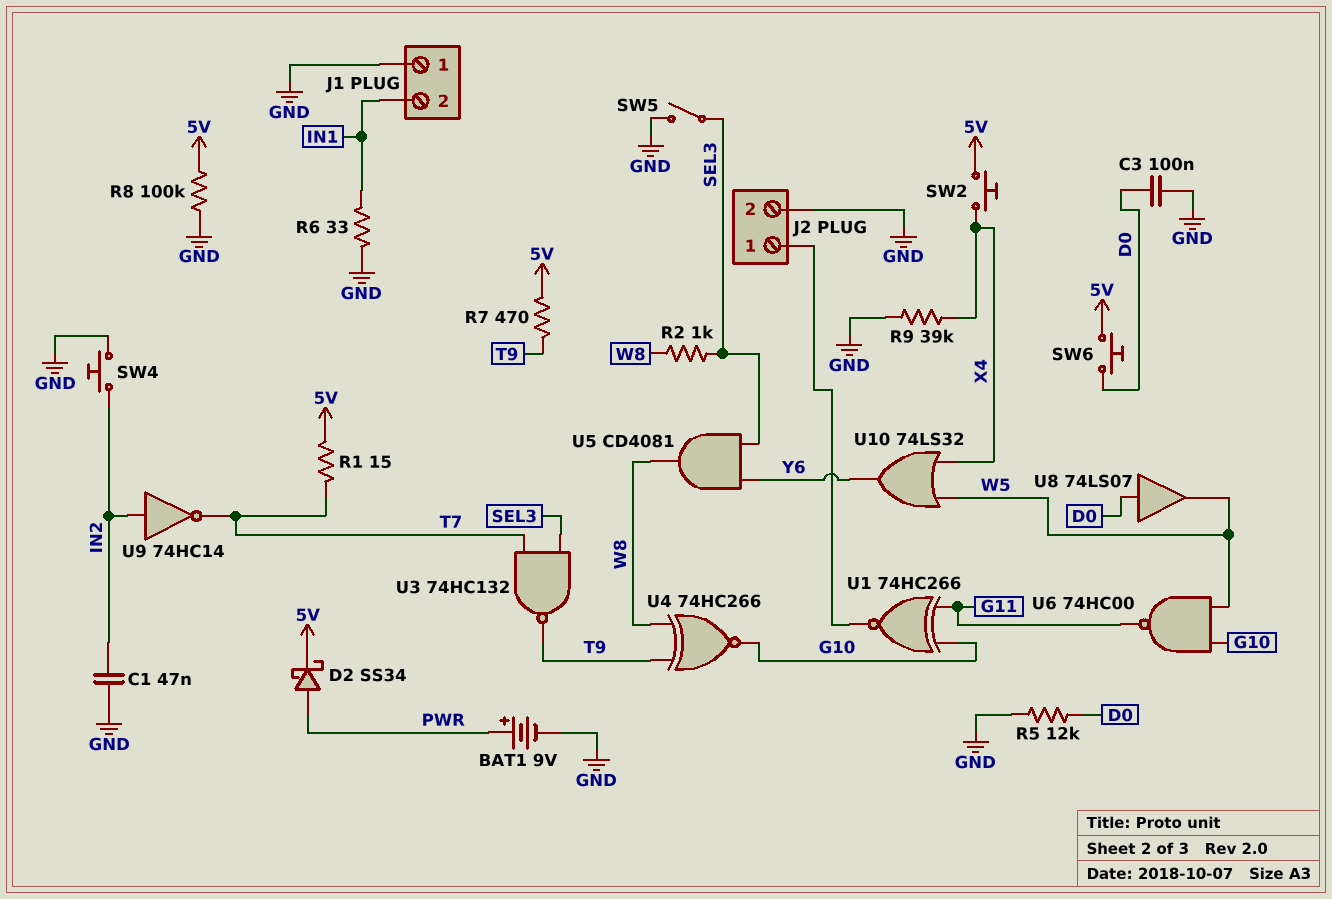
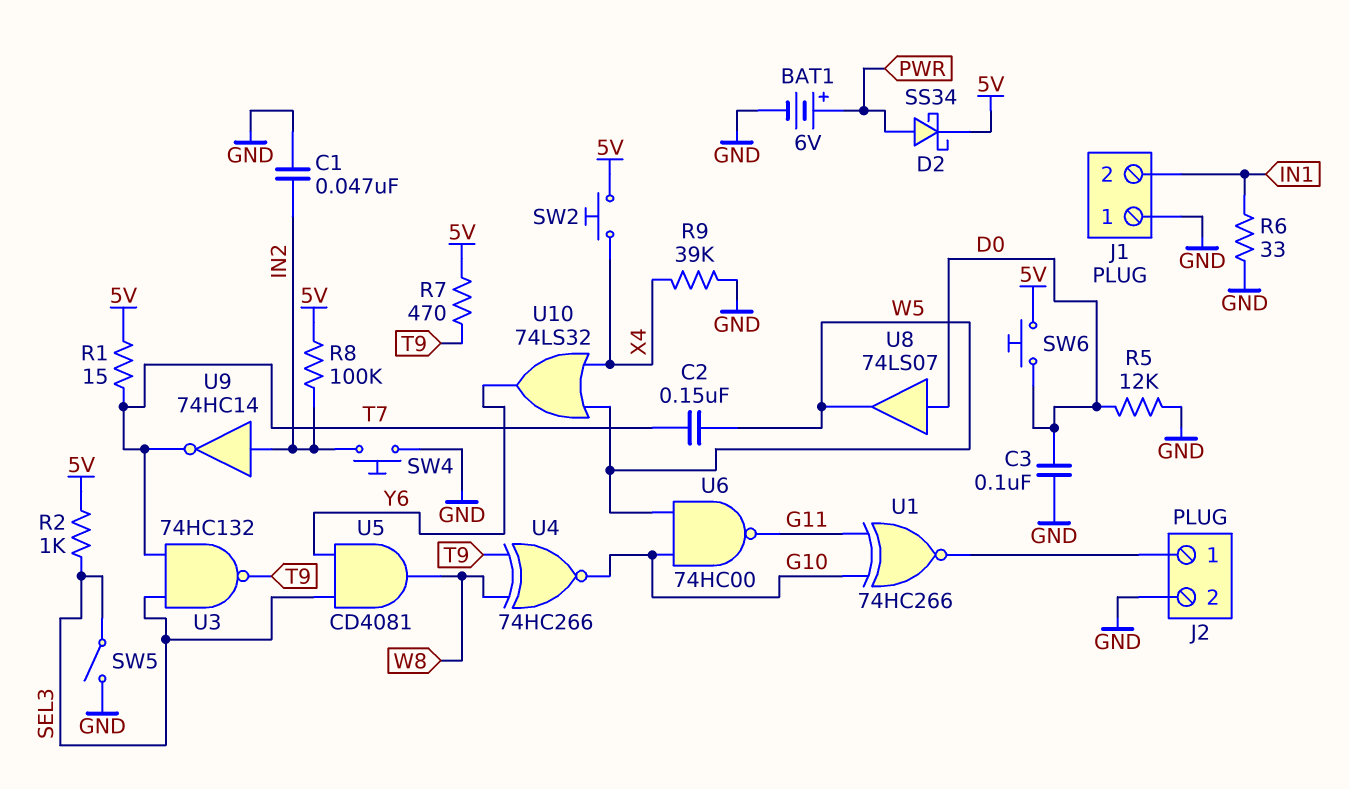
BAT1: 9V (plus PWR, minus GND) -> 6V (plus PWR, minus GND)
C2: none -> 150nF (T7, W5)
R2: 1k (SEL3, W8) -> 1k (5V, SEL3)
R8: 100k (5V, GND) -> 100k (5V, IN2)

